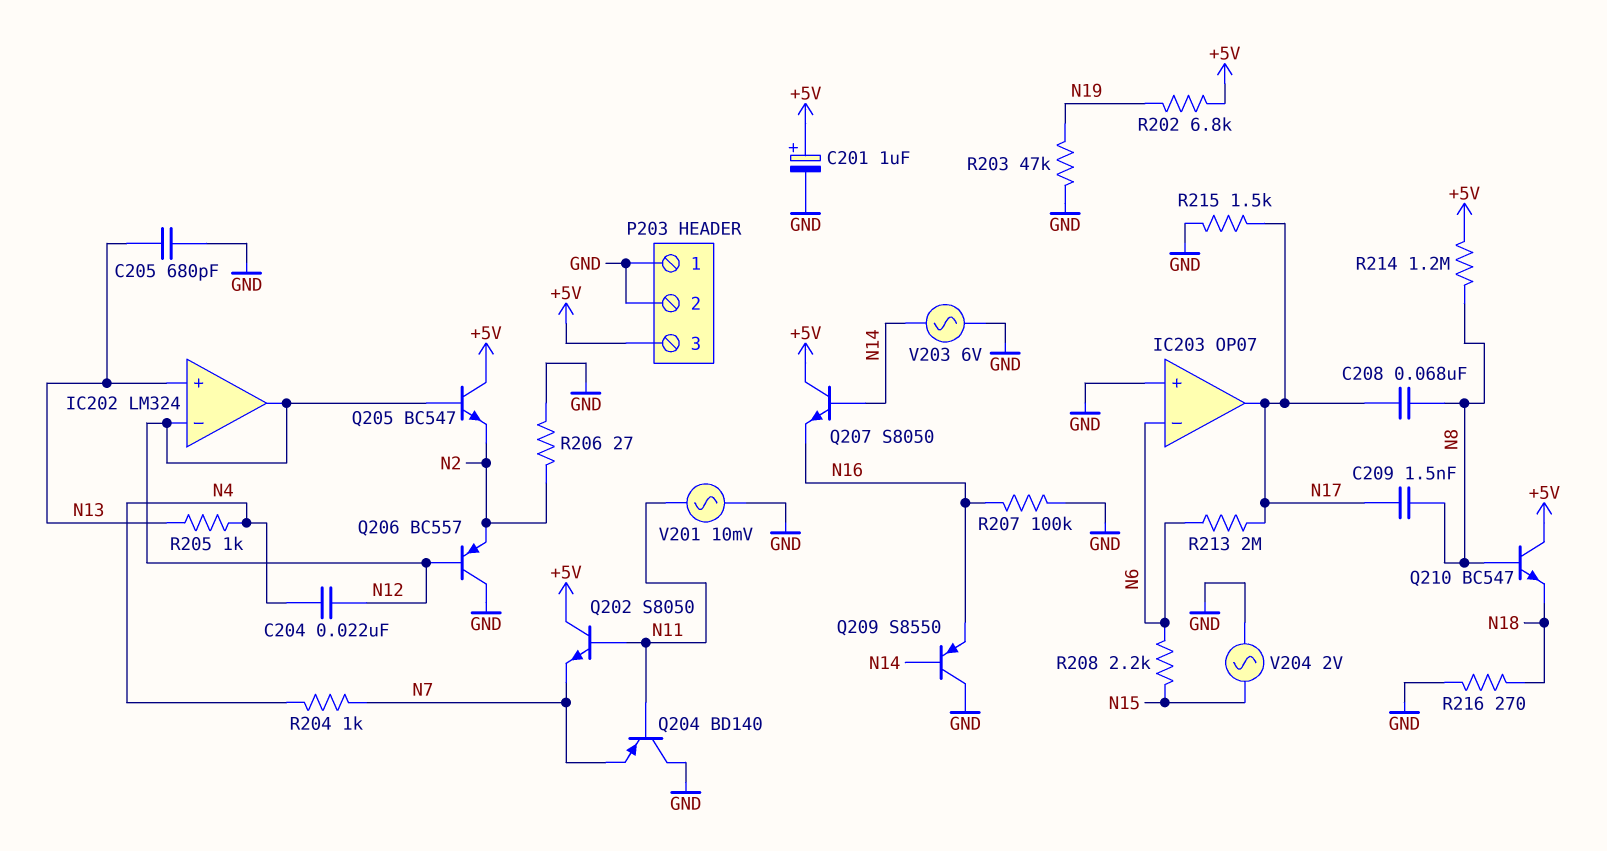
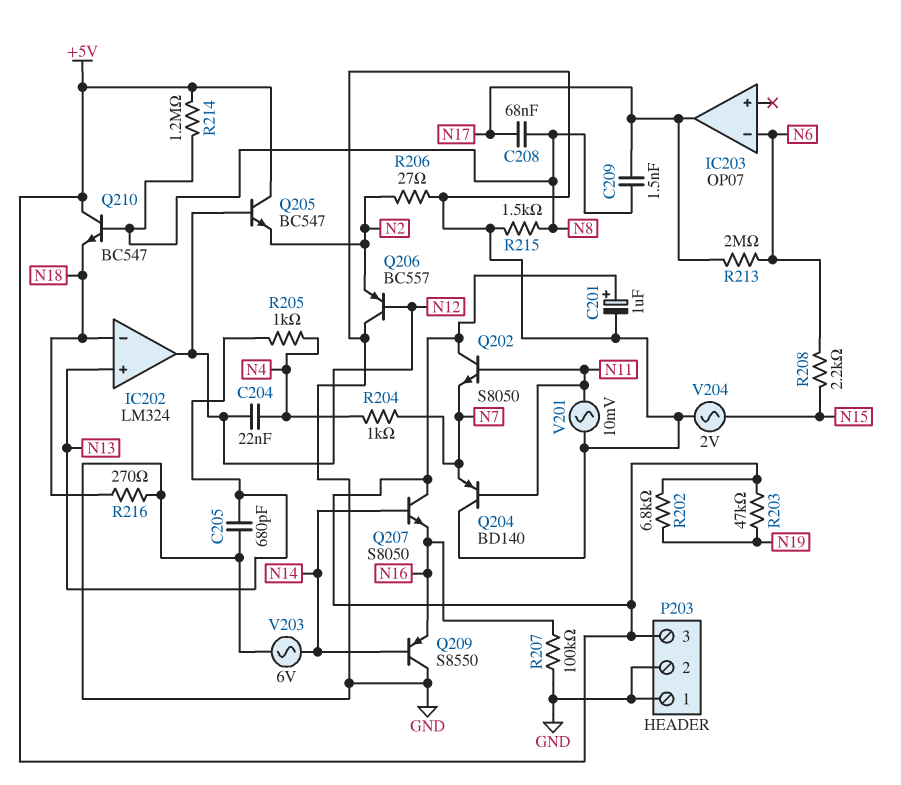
IC202 pin in-: N12 -> N18
IC203 pin in+: GND -> none
R203: 47k (GND, N19) -> 47k (+5V, N19)
R215: 1.5k (GND, N17) -> 1.5k (GND, N8)

